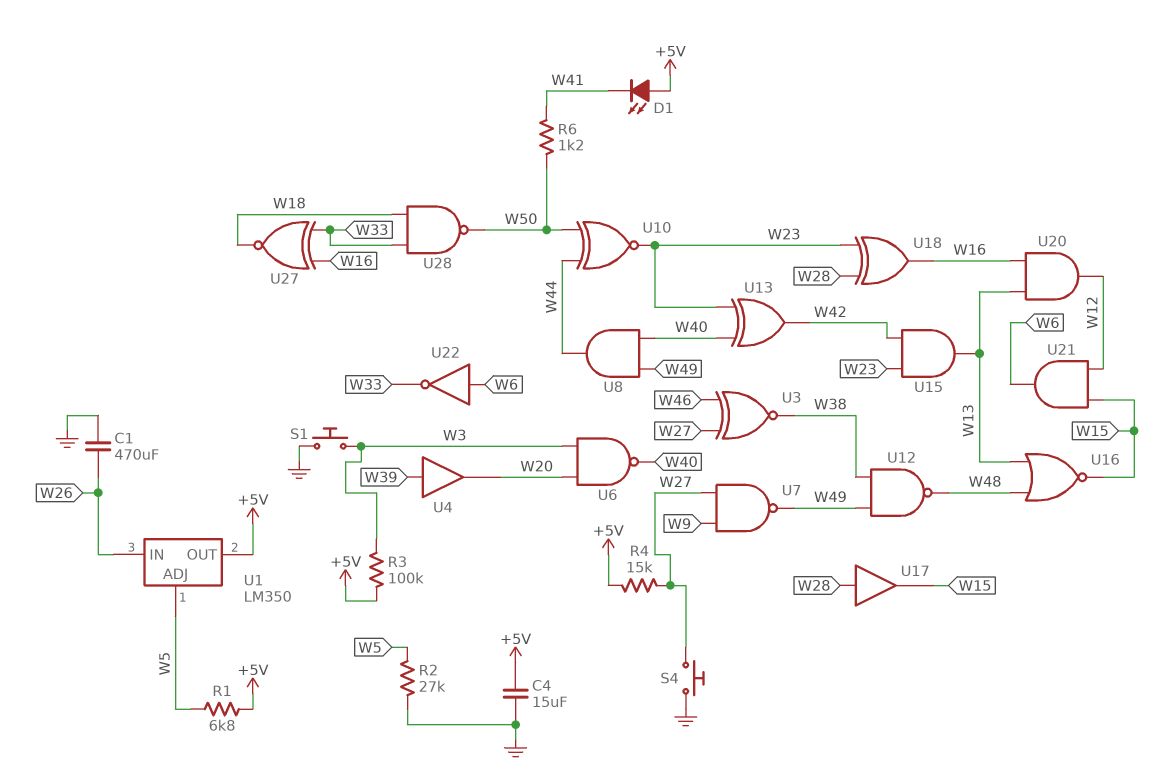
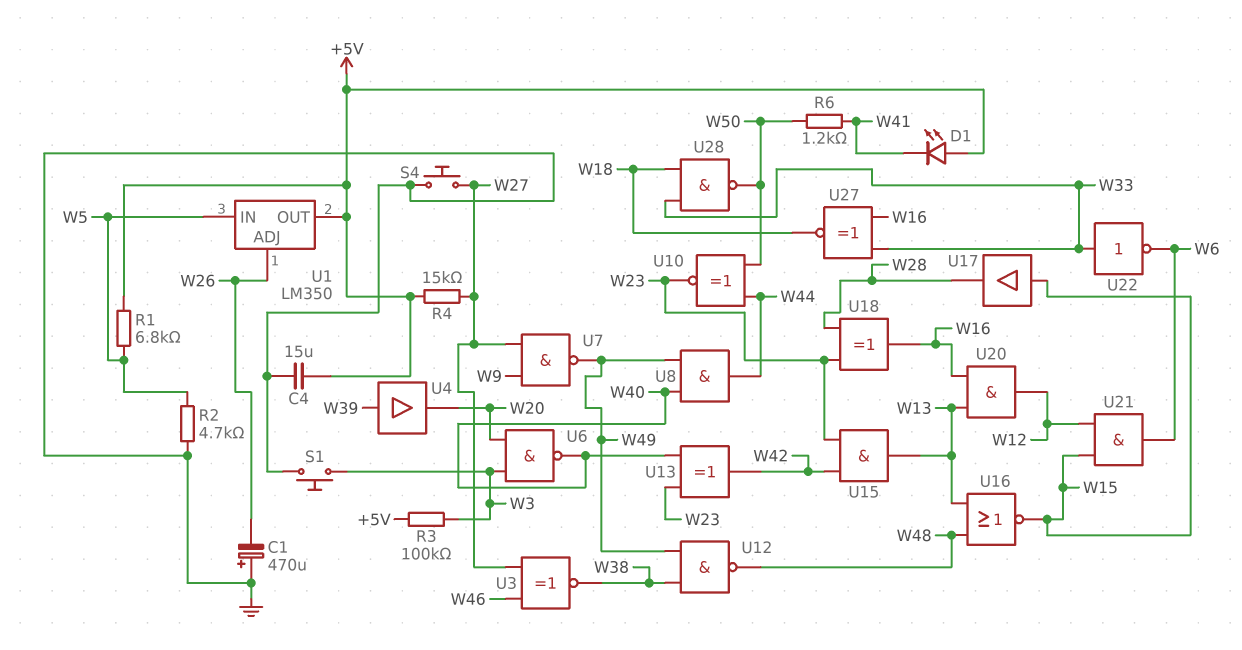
C1: 470uF (GND, W26) -> 470uF (plus GND, minus W26)
R2: 27k (GND, W5) -> 4.7k (GND, W5)
U1 pin ADJ: W5 -> W26
U1 pin IN: W26 -> W5
U17: buffer (in W28, out W15) -> buffer (in W15, out W28)
U22: NOT (in W6, out W33) -> NOT (in W33, out W6)

